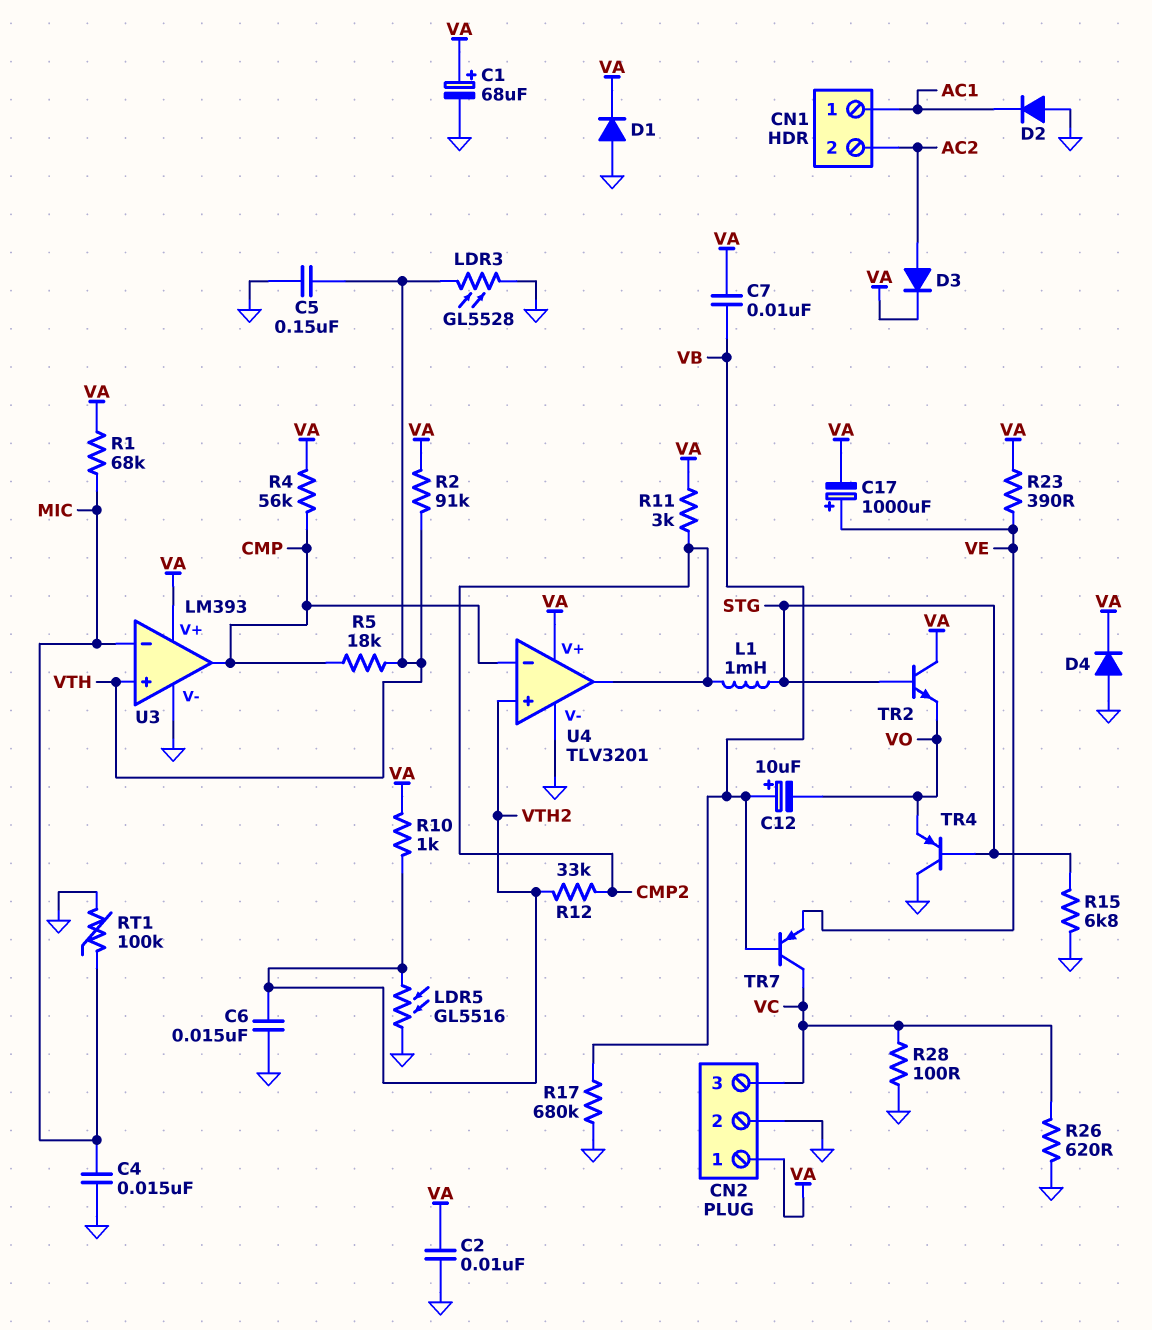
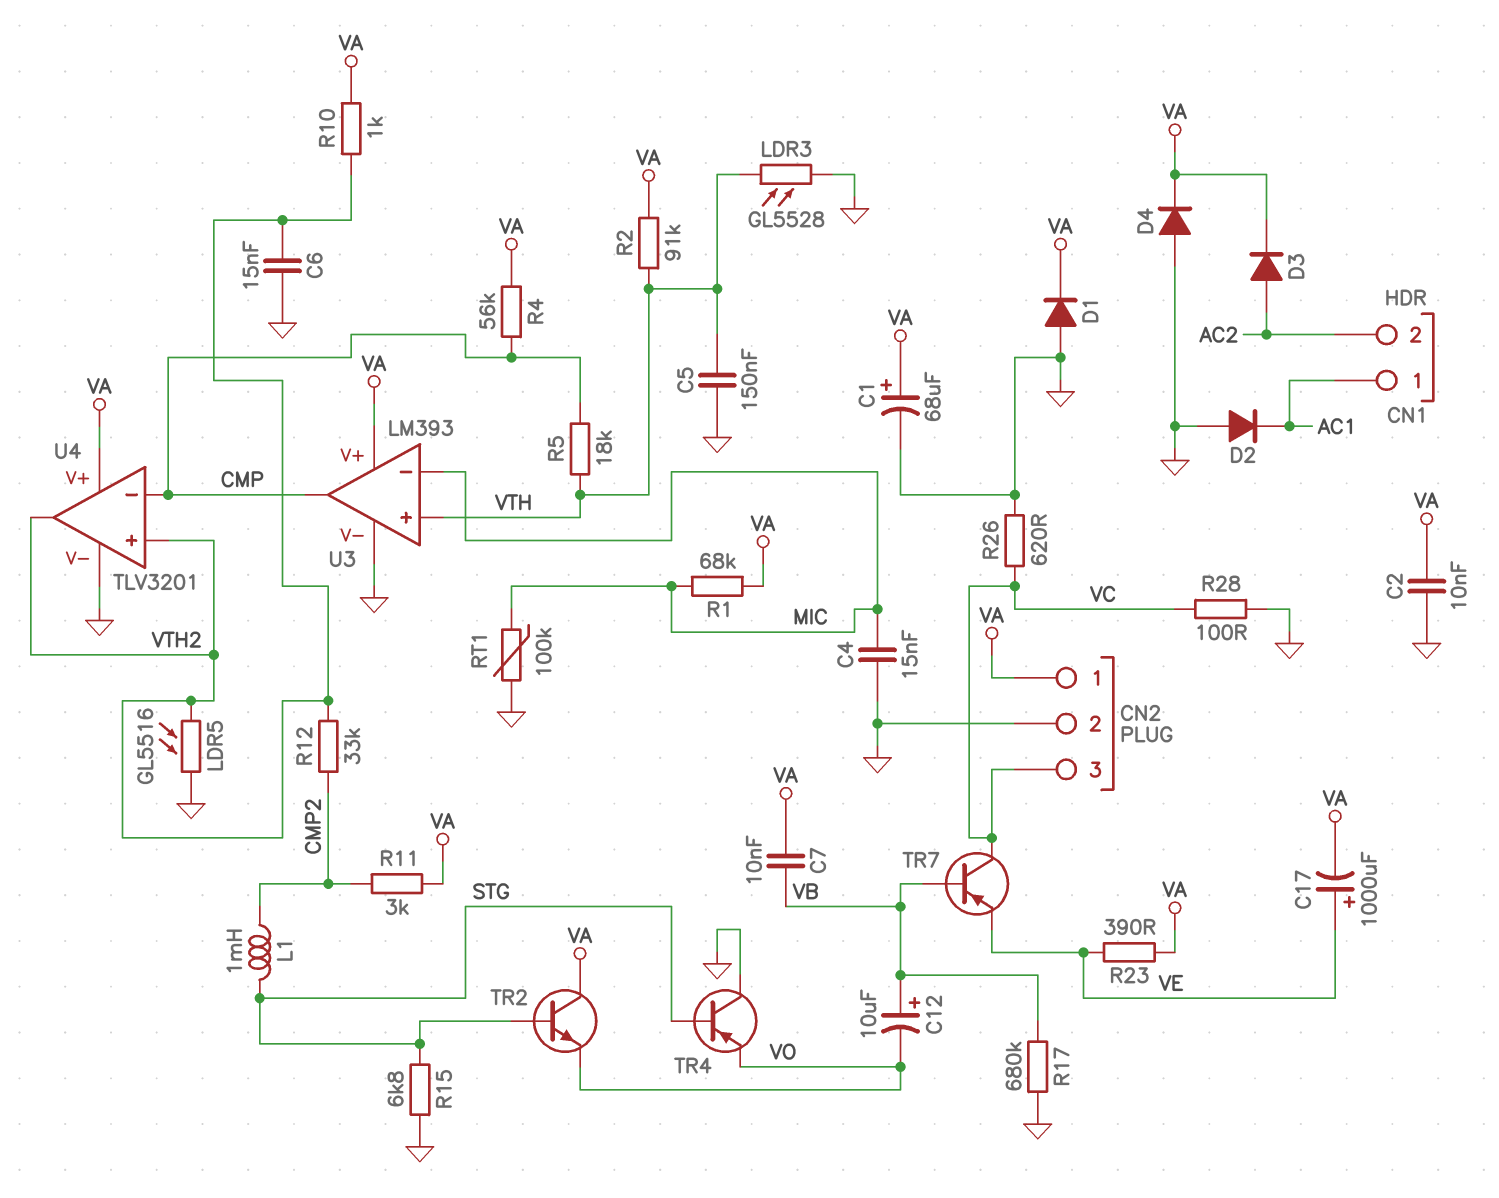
U4 pin out: CMP2 -> VTH2

